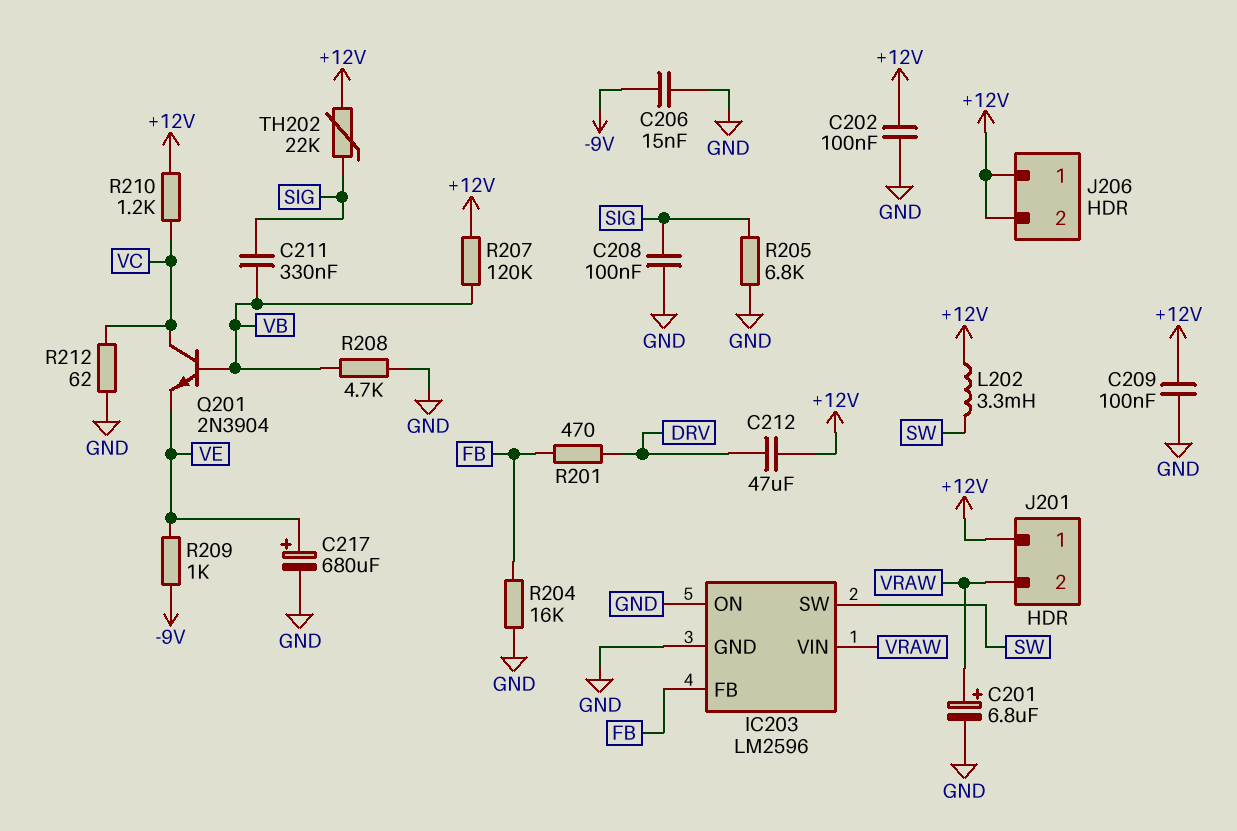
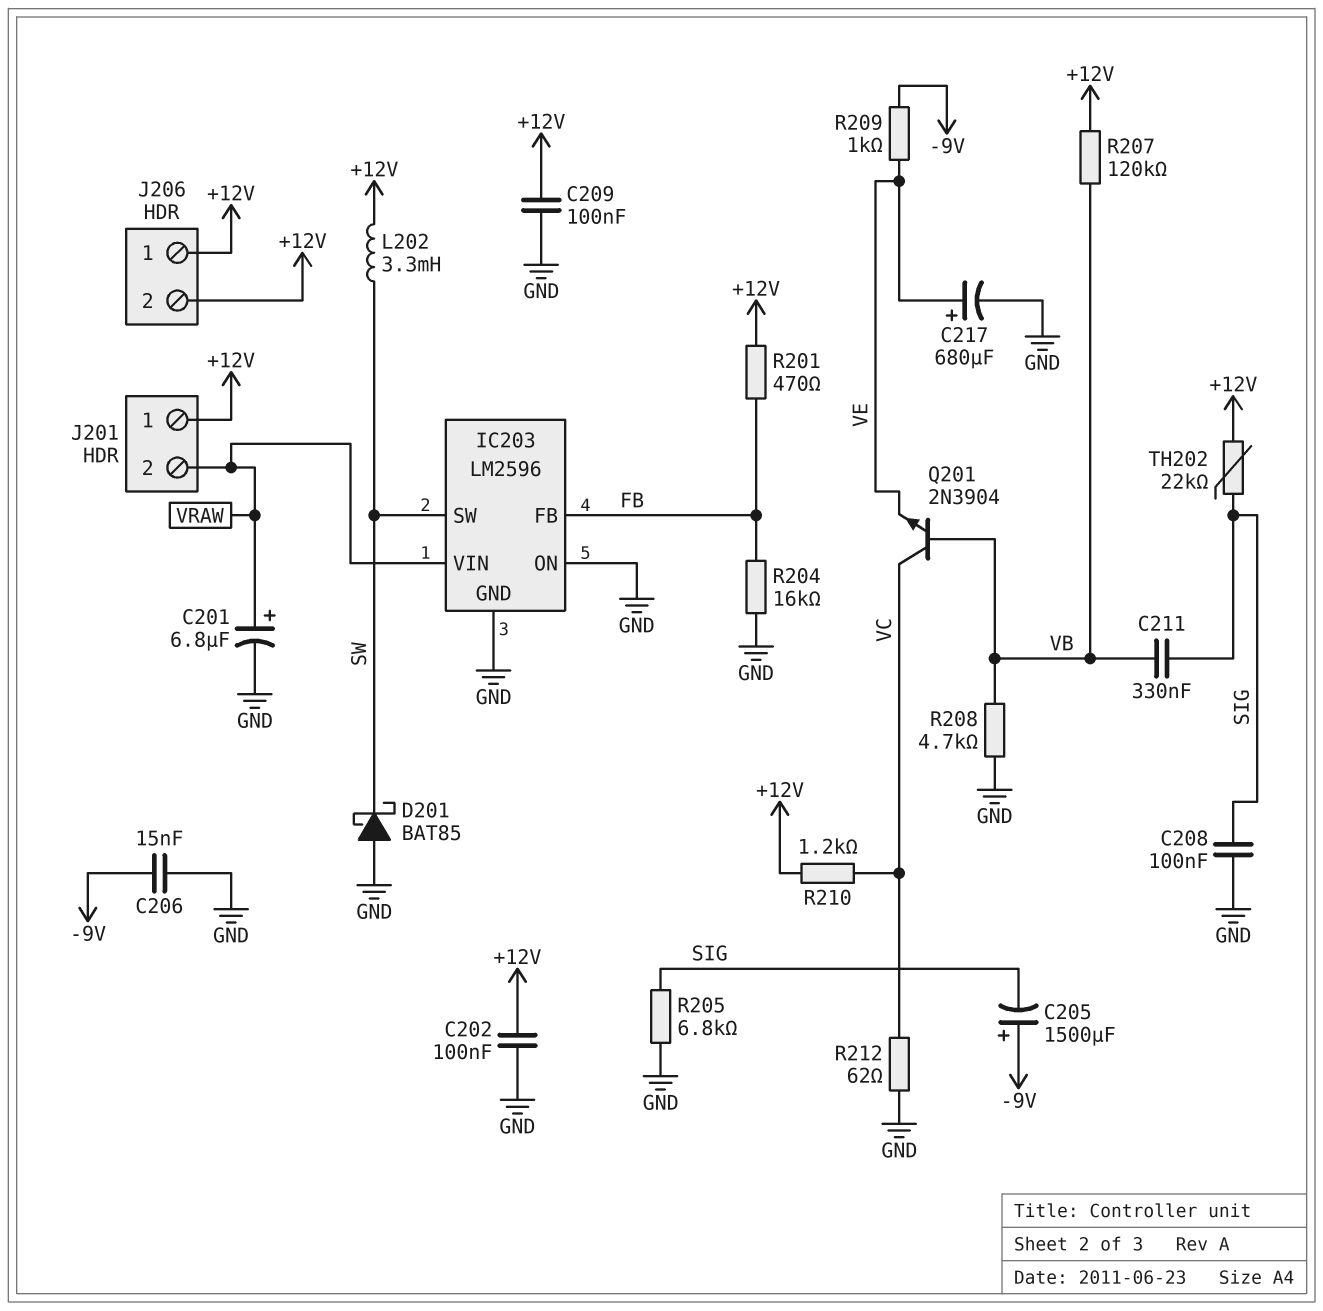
C205: none -> 1500uF (plus -9V, minus SIG)
C212: 47uF (+12V, DRV) -> none
D201: none -> schottky BAT85 (A GND, K SW)
R201: 470 (DRV, FB) -> 470 (+12V, FB)

